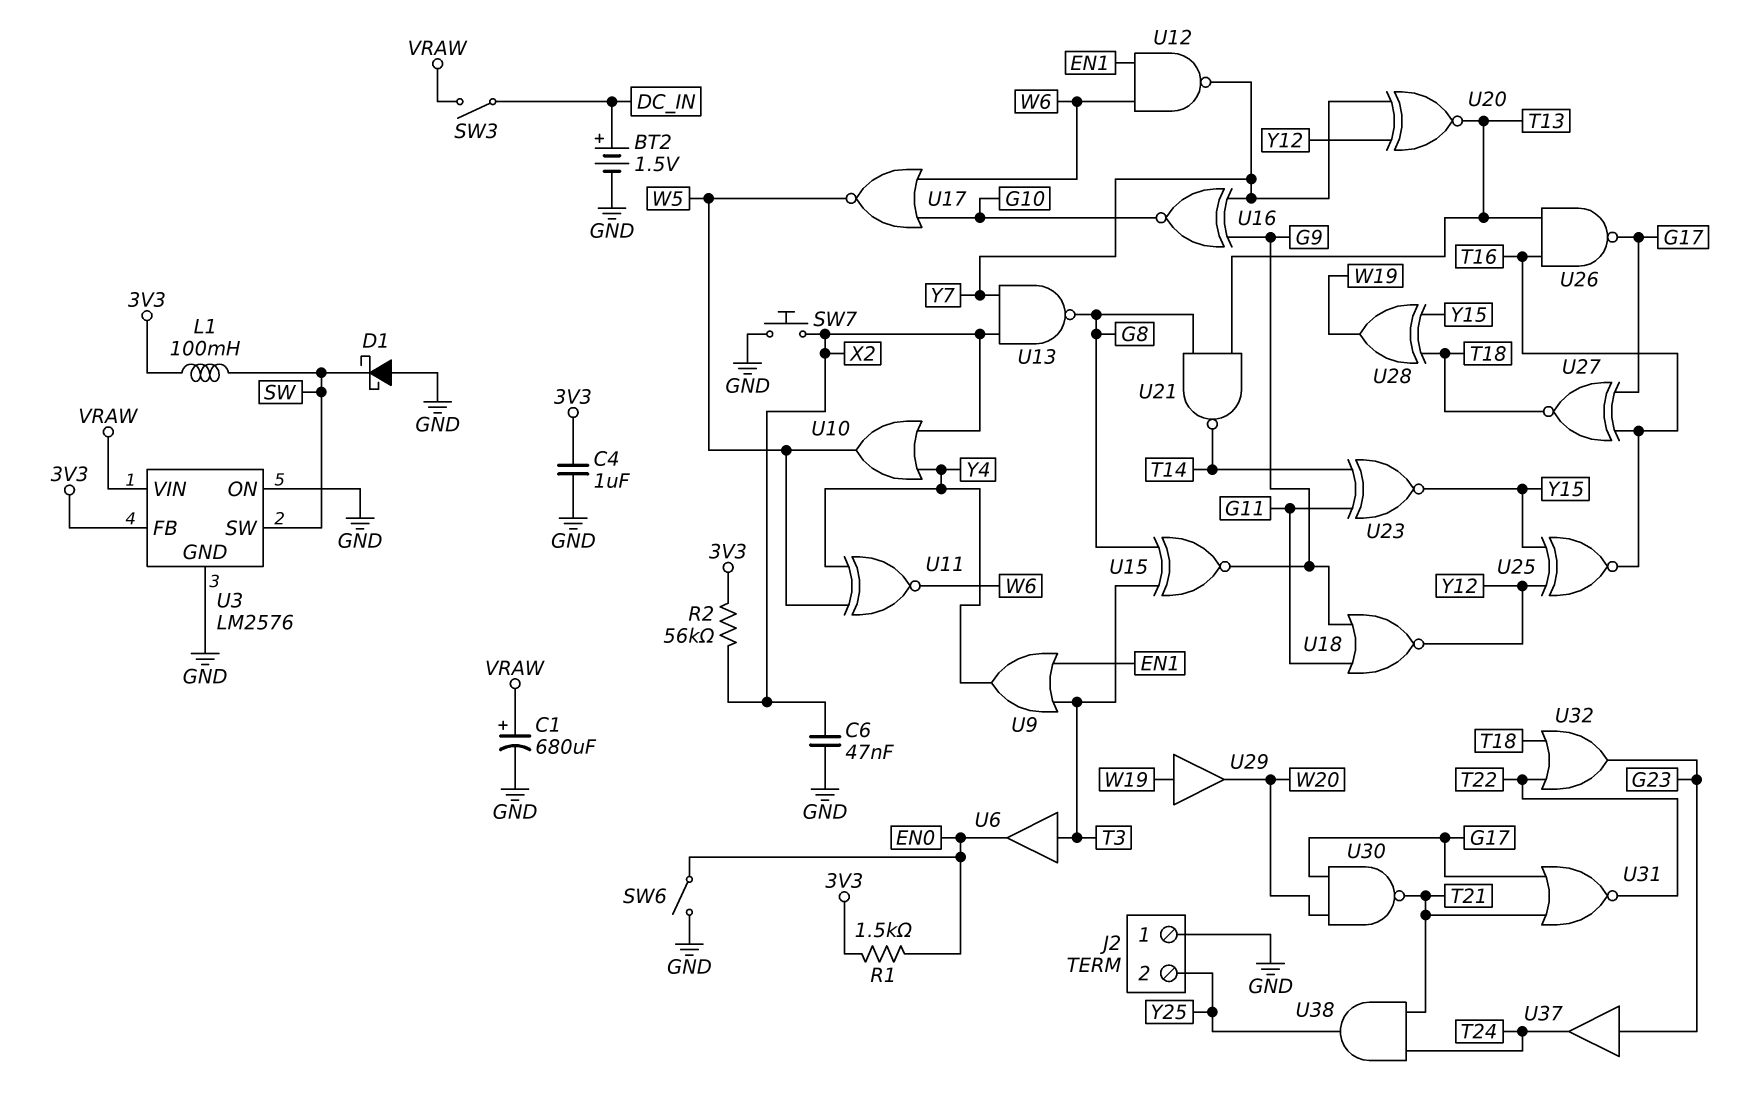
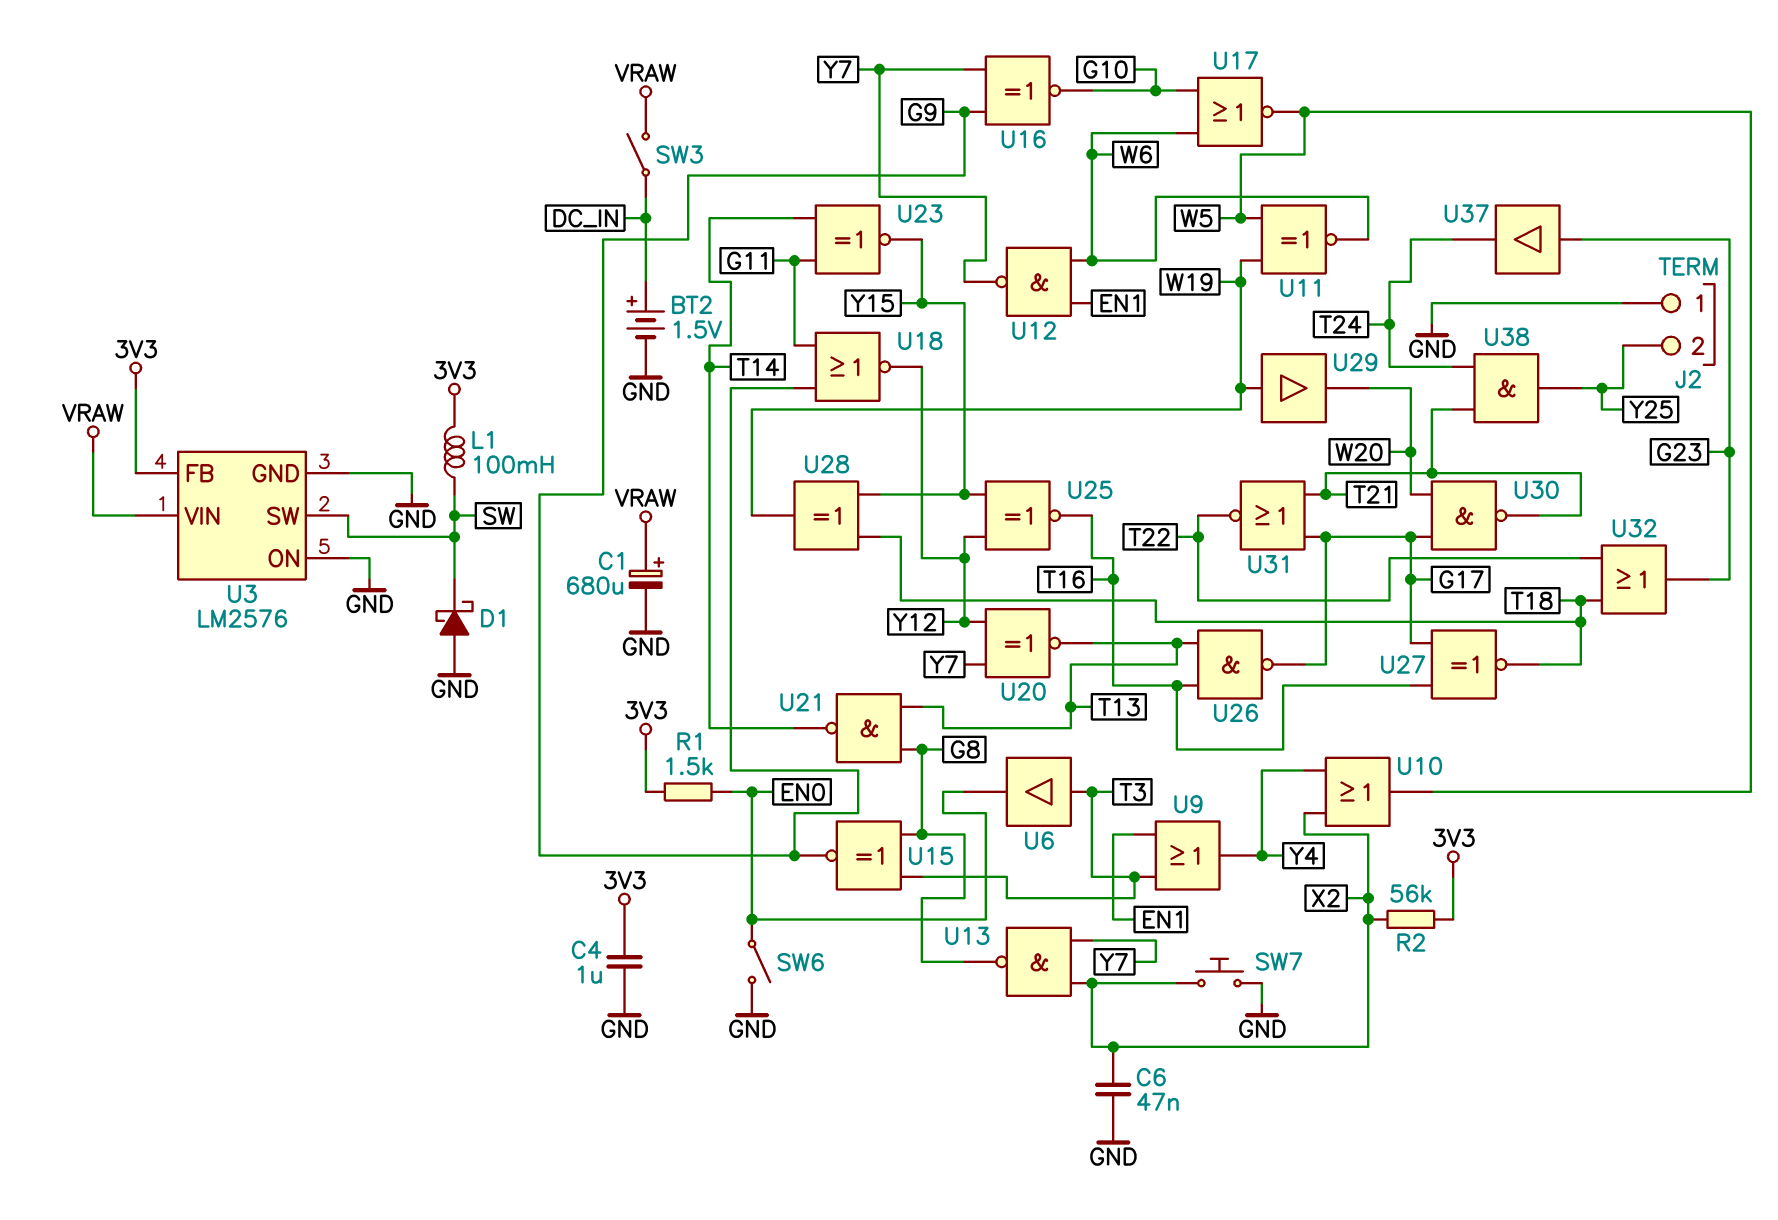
U11: XNOR (in W5, in Y4, out W6) -> XNOR (in W5, in W19, out W6)

